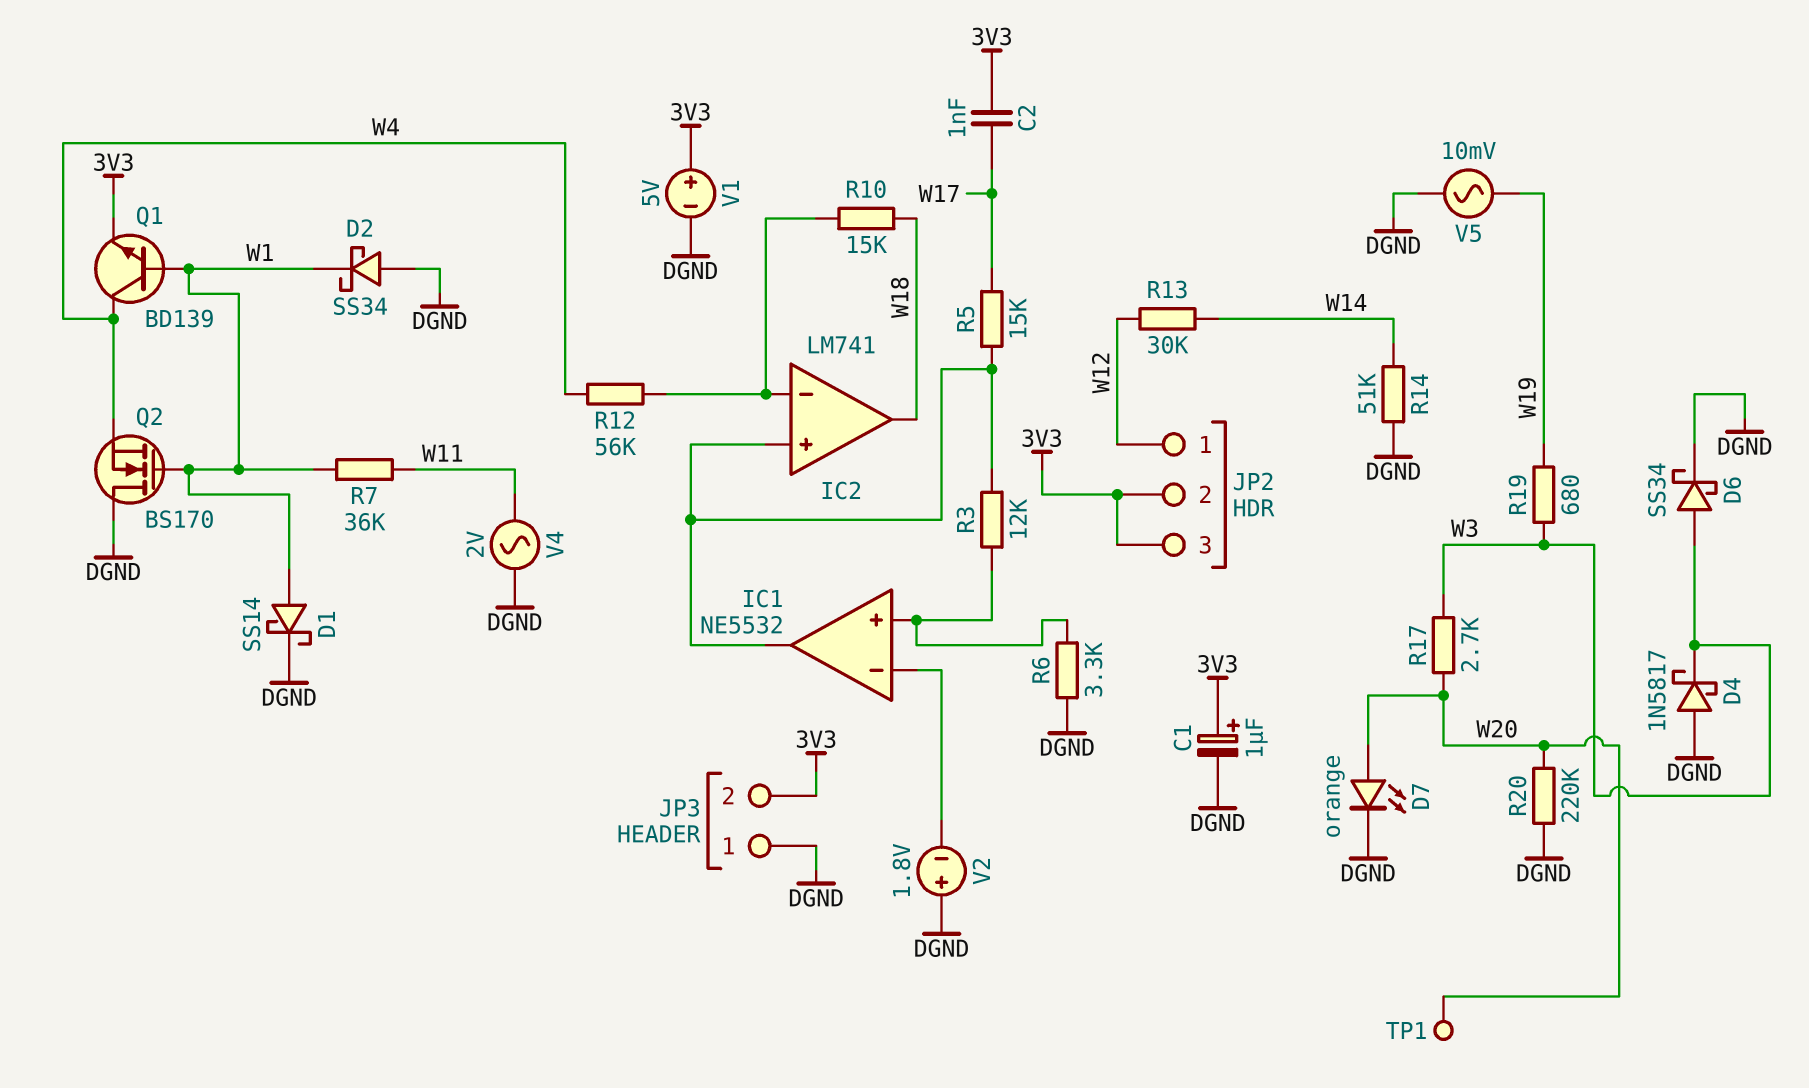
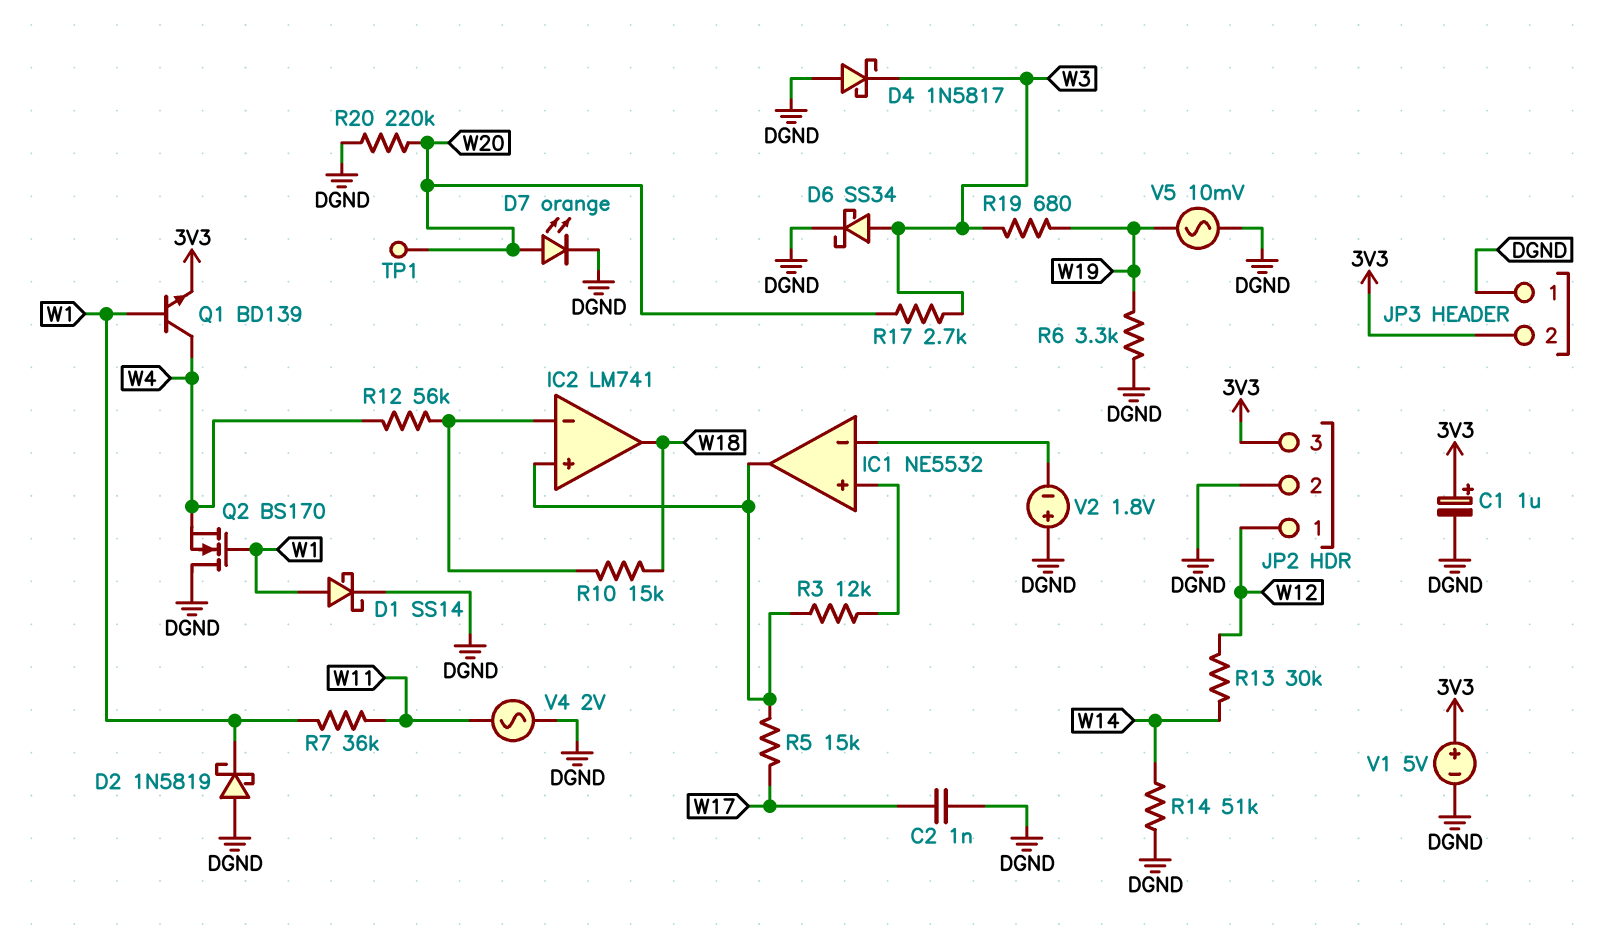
C2: 1nF (3V3, W17) -> 1nF (DGND, W17)
D2: schottky SS34 (A DGND, K W1) -> schottky 1N5819 (A DGND, K W1)
JP2 pin 2: 3V3 -> DGND
R6: 3.3k (DGND, IC1/in+) -> 3.3k (DGND, W19)

